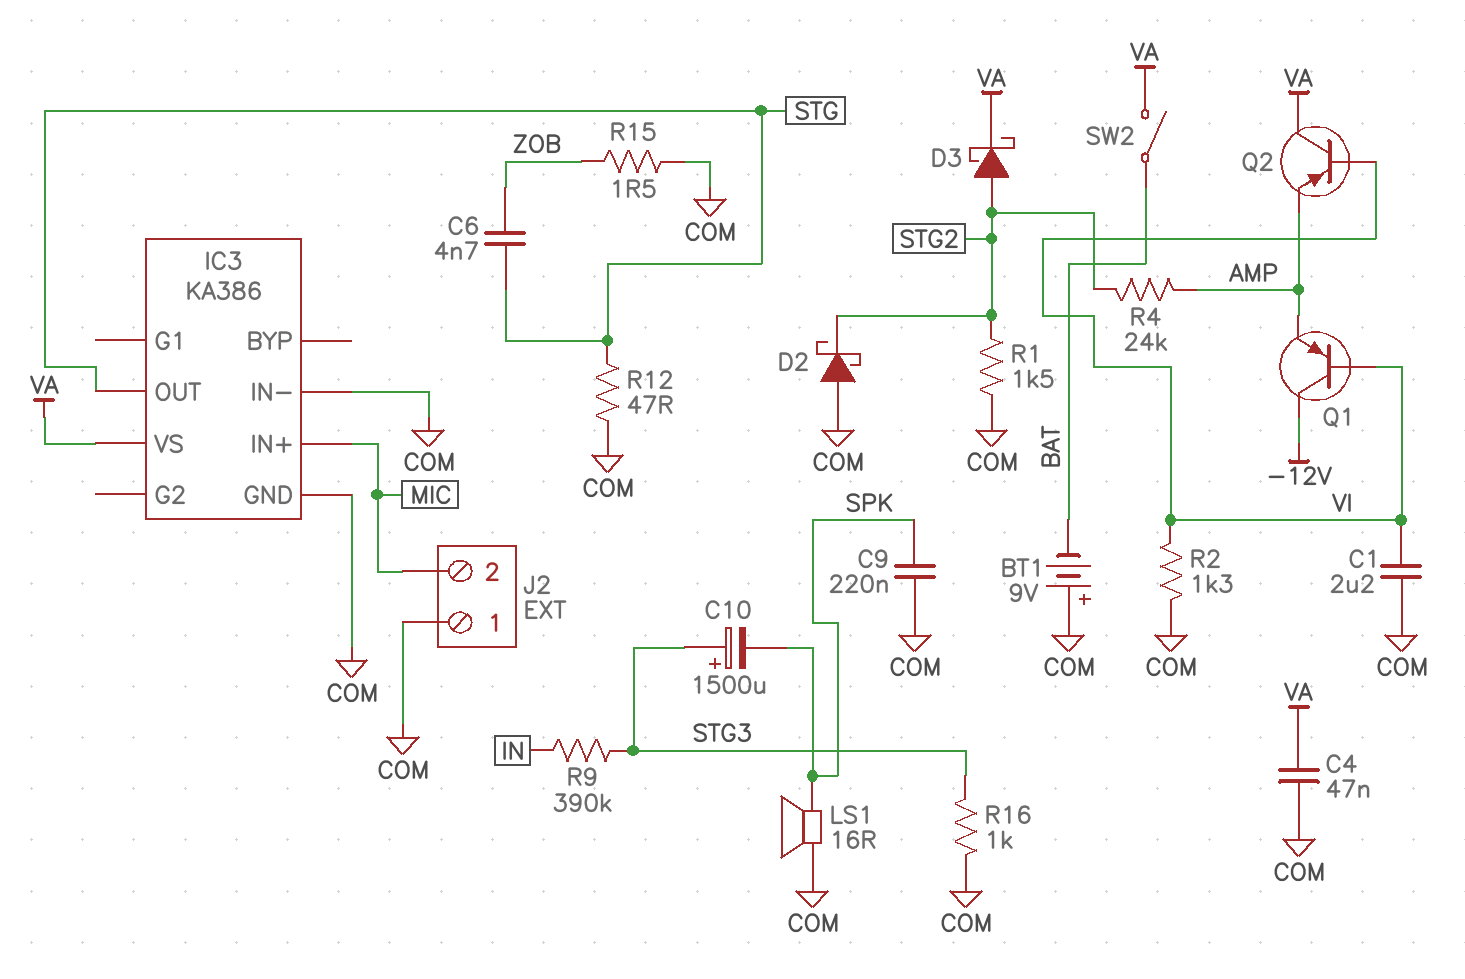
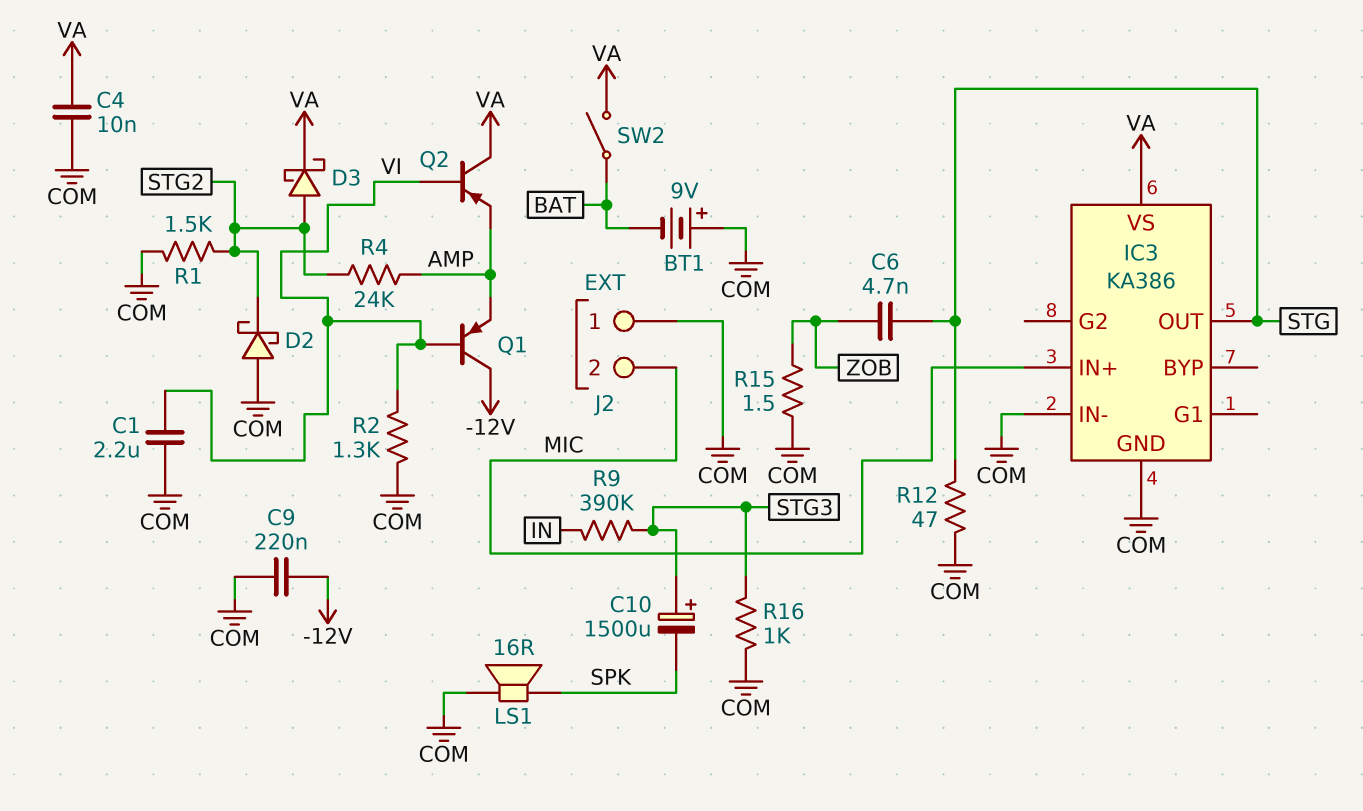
C4: 47nF (COM, VA) -> 10nF (COM, VA)
C9: 220nF (COM, SPK) -> 220nF (-12V, COM)

